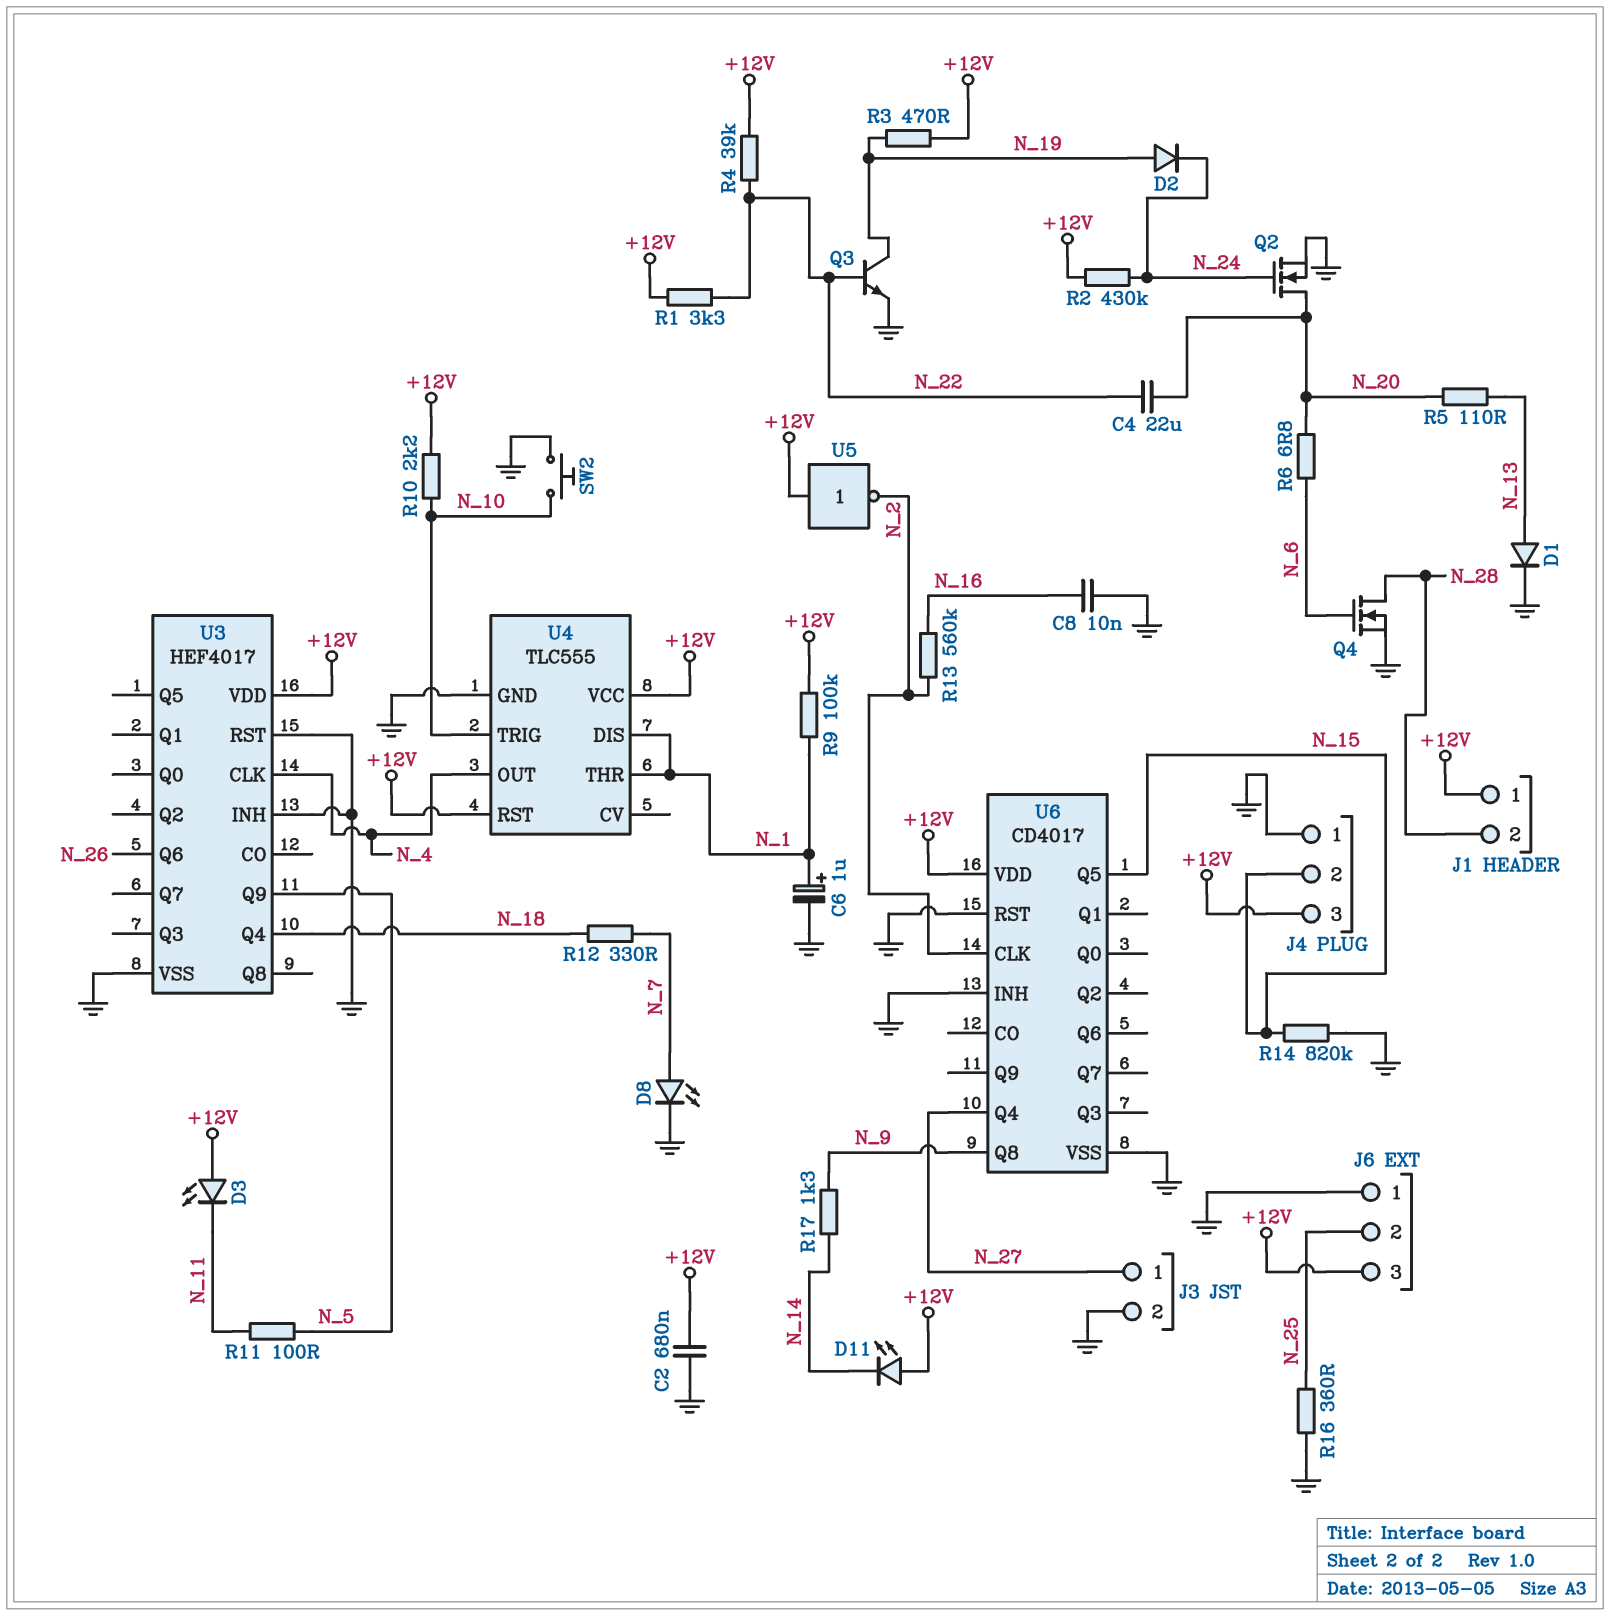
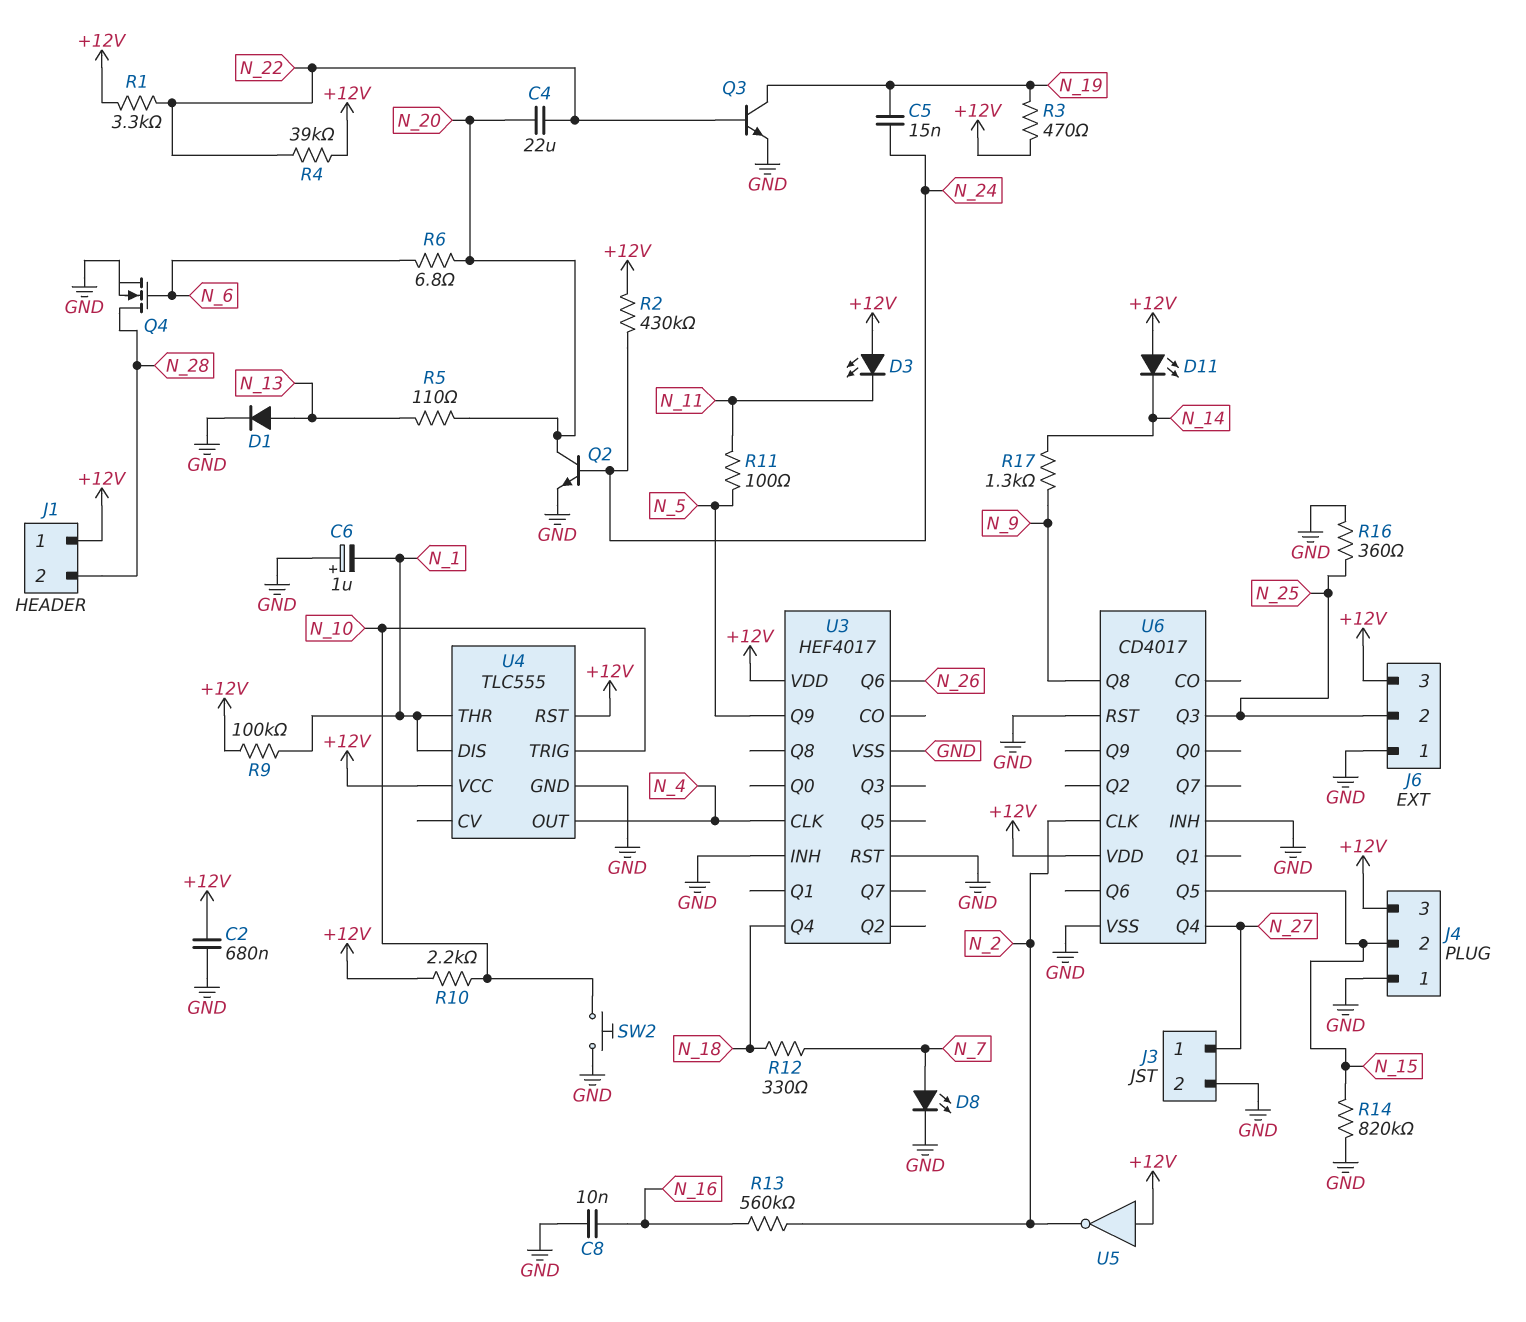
C5: none -> 15nF (N_19, N_24)
C6: 1uF (plus N_1, minus GND) -> 1uF (plus GND, minus N_1)
D2: diode (A N_19, K N_24) -> none
Q2: NMOS (G N_24, D N_20, S GND) -> NPN (B N_24, C N_20, E GND)
U6 pin Q3: none -> N_25

